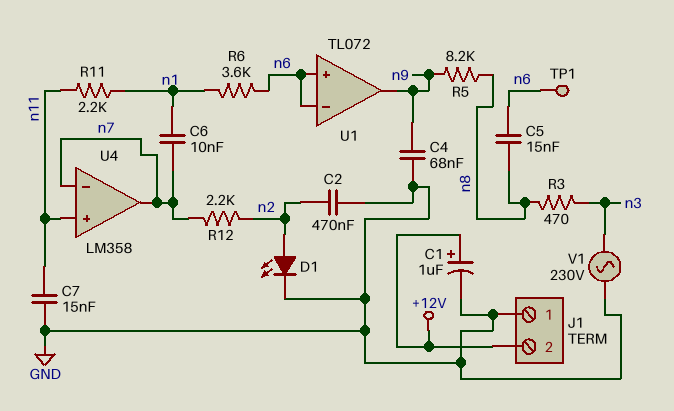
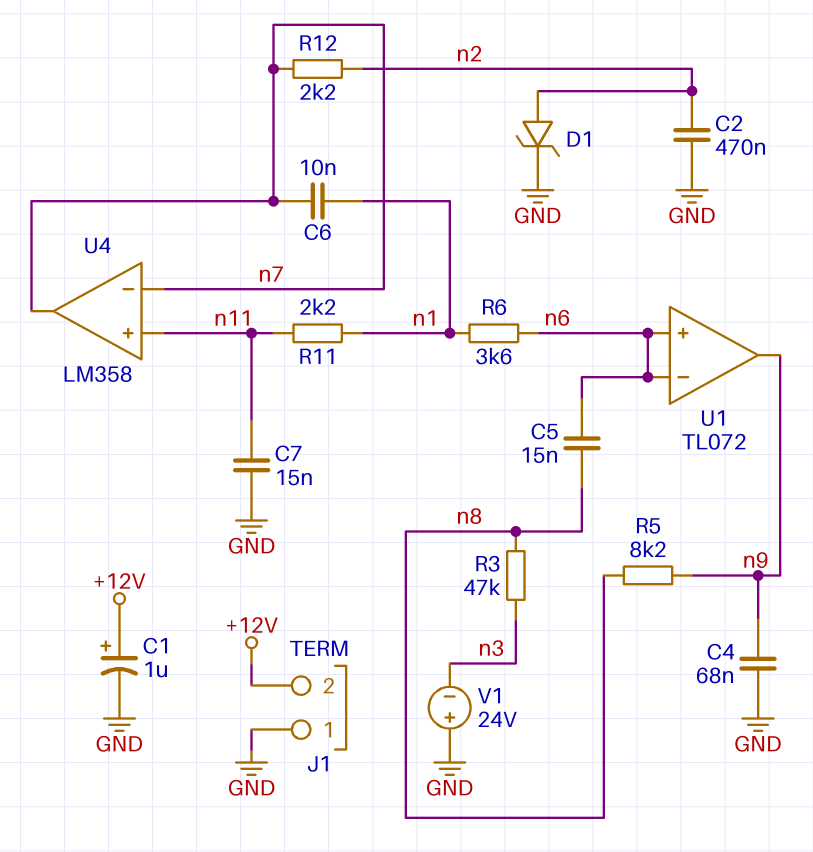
D1: LED (A n2, K GND) -> zener (A n2, K GND)
R3: 470 (n3, n8) -> 47k (n3, n8)
TP1: test point (n6) -> none
V1: AC 230V (GND, n3) -> 24V (plus GND, minus n3)

